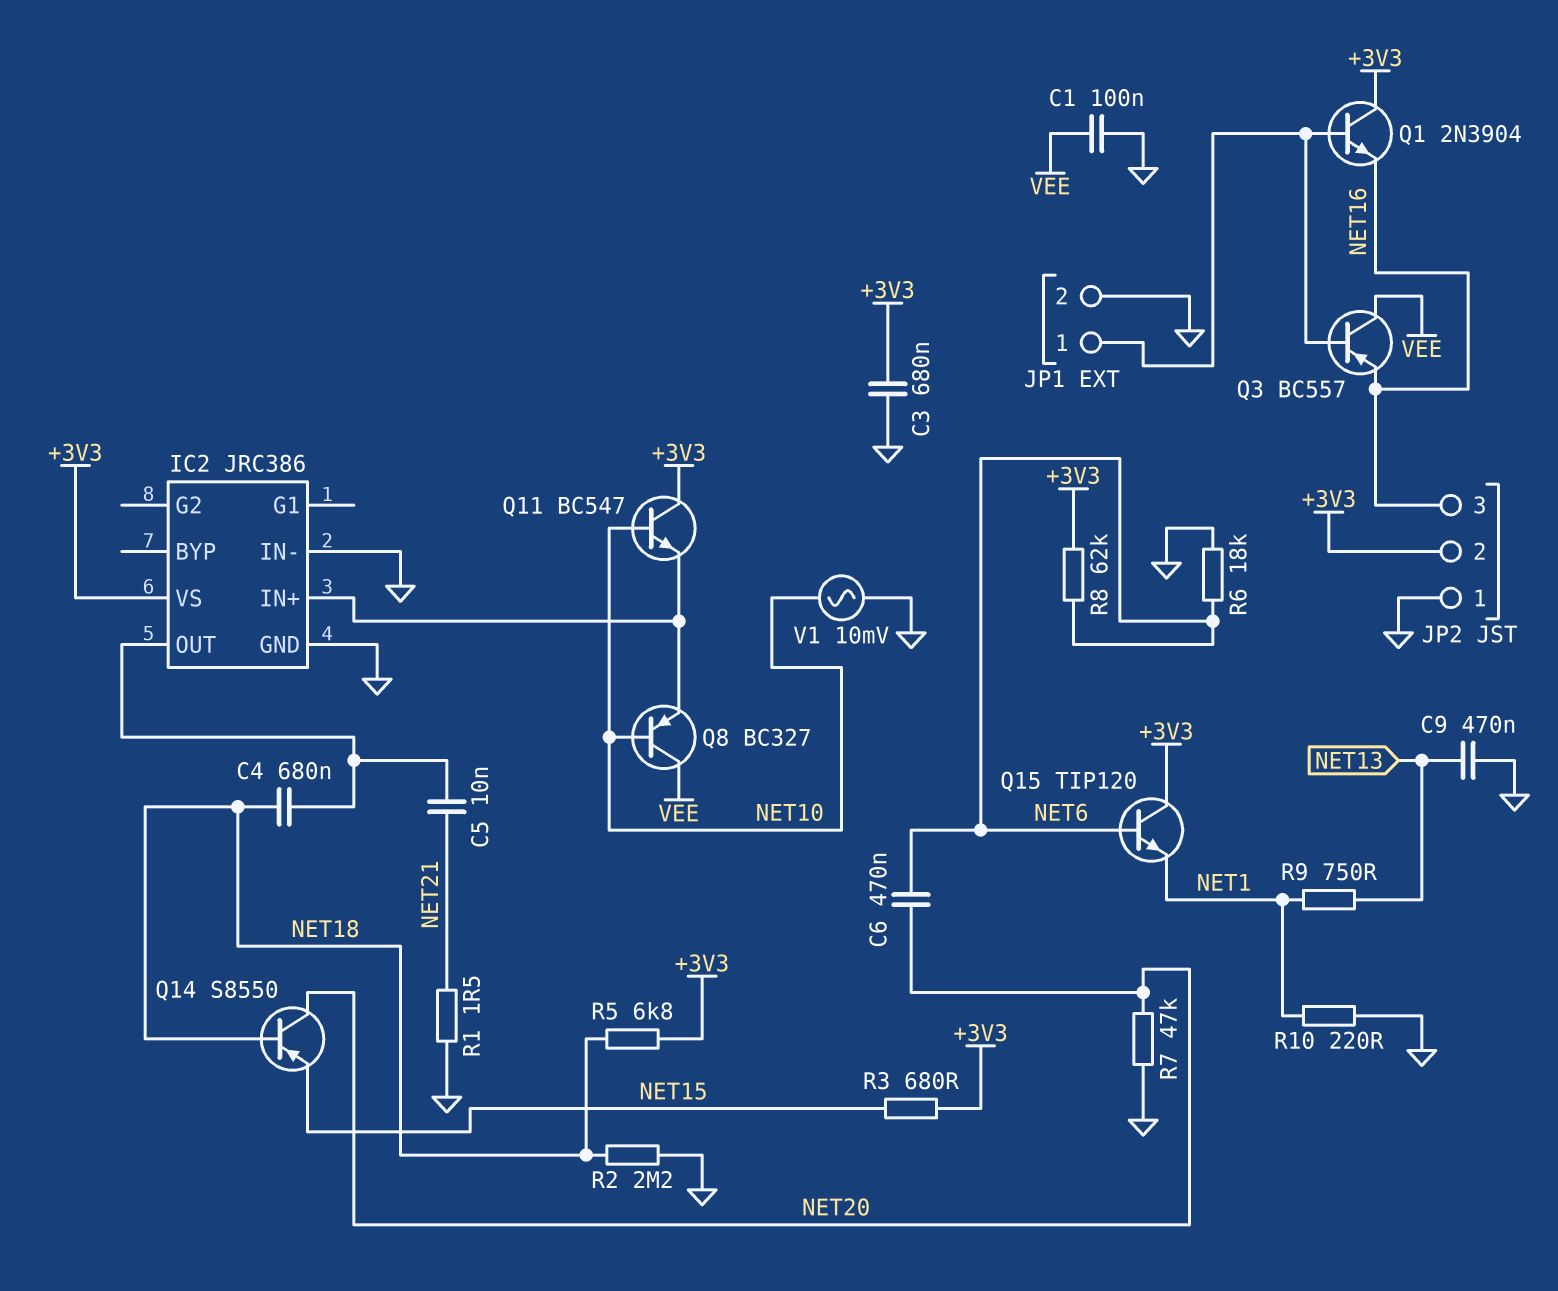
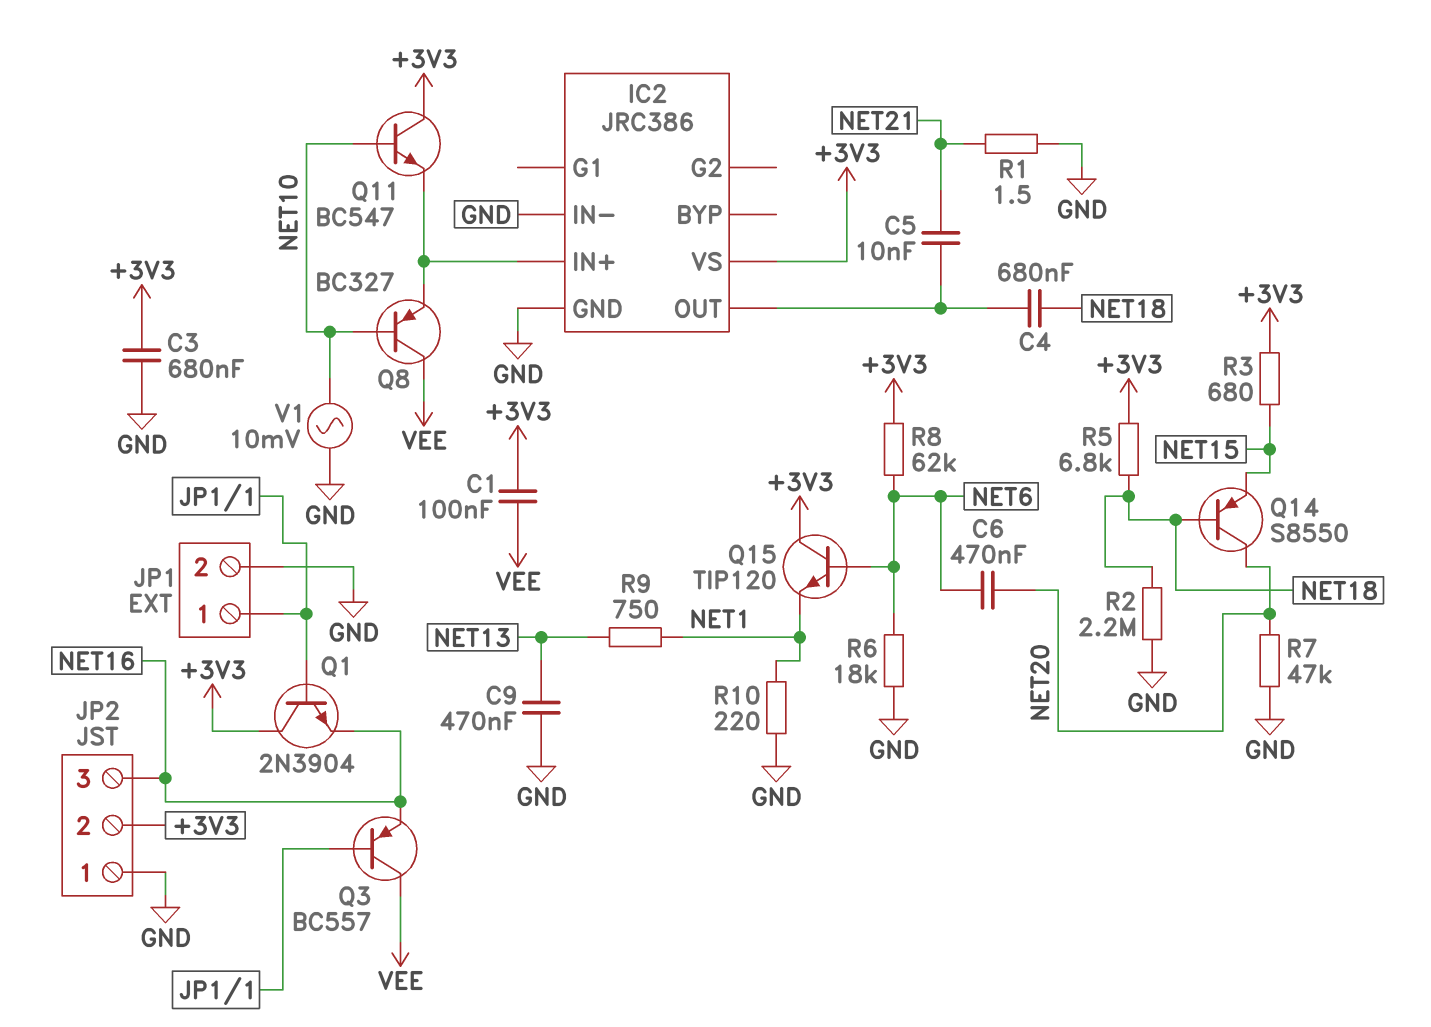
C1: 100nF (GND, VEE) -> 100nF (+3V3, VEE)

